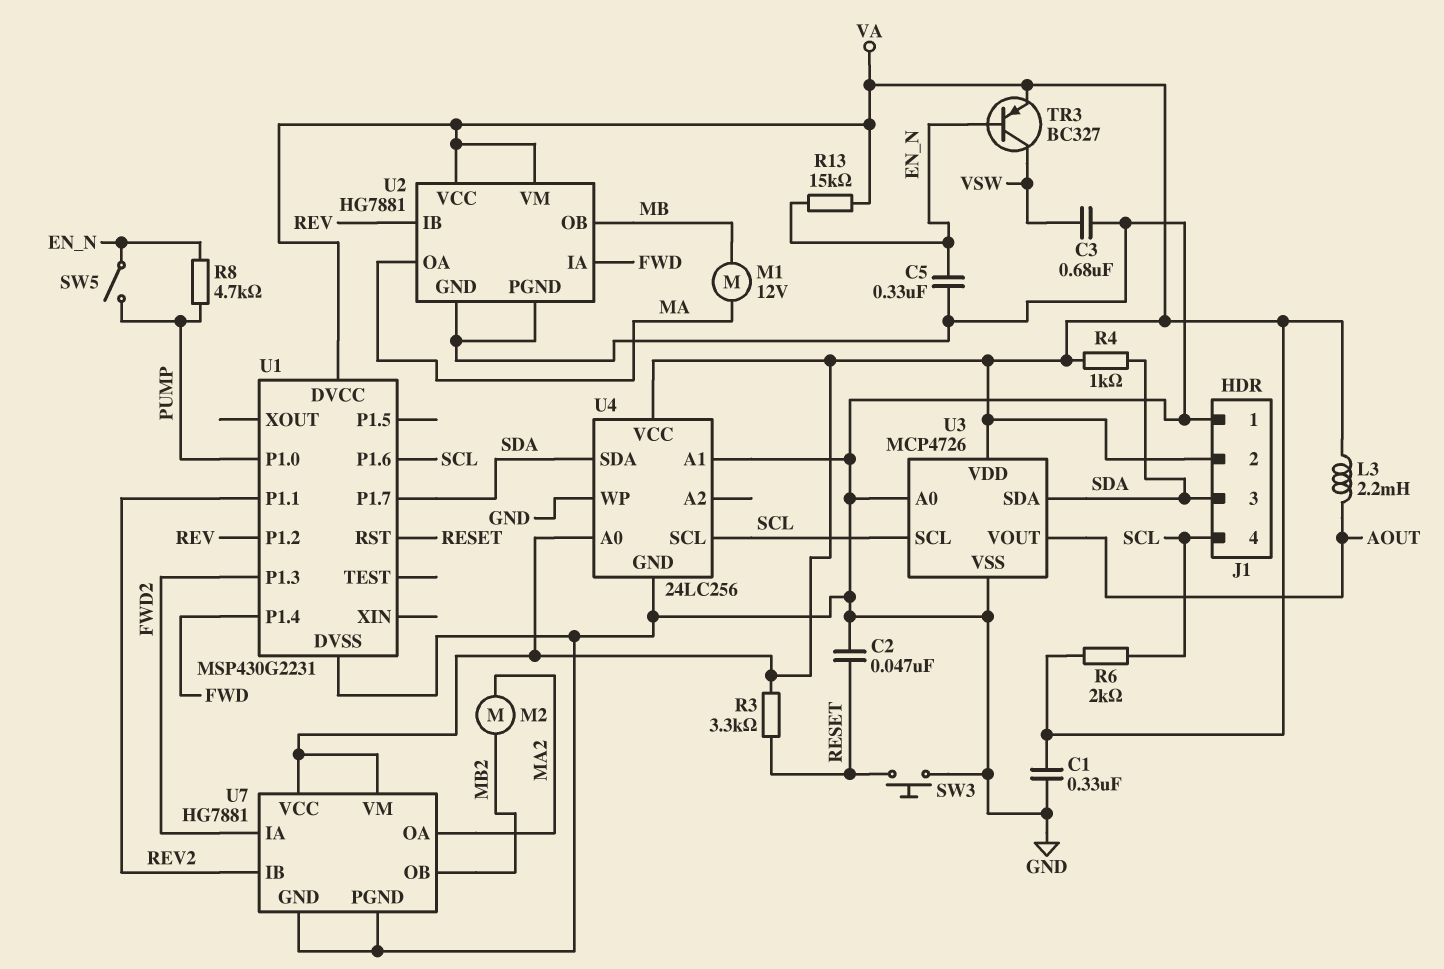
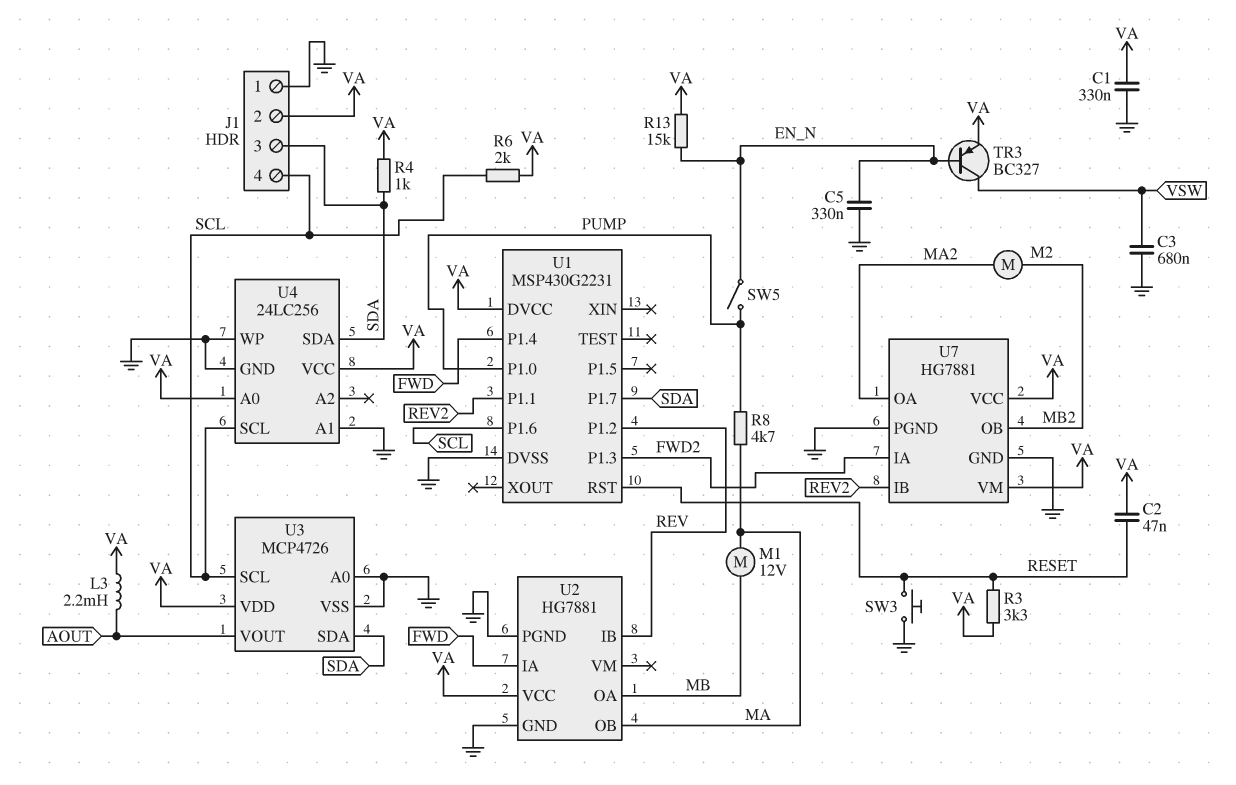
C2: 47nF (GND, RESET) -> 47nF (RESET, VA)
R8: 4.7k (EN_N, PUMP) -> 4.7k (MA, PUMP)
U2 pin OA: MA -> MB
U2 pin OB: MB -> MA
U2 pin VM: VA -> none

